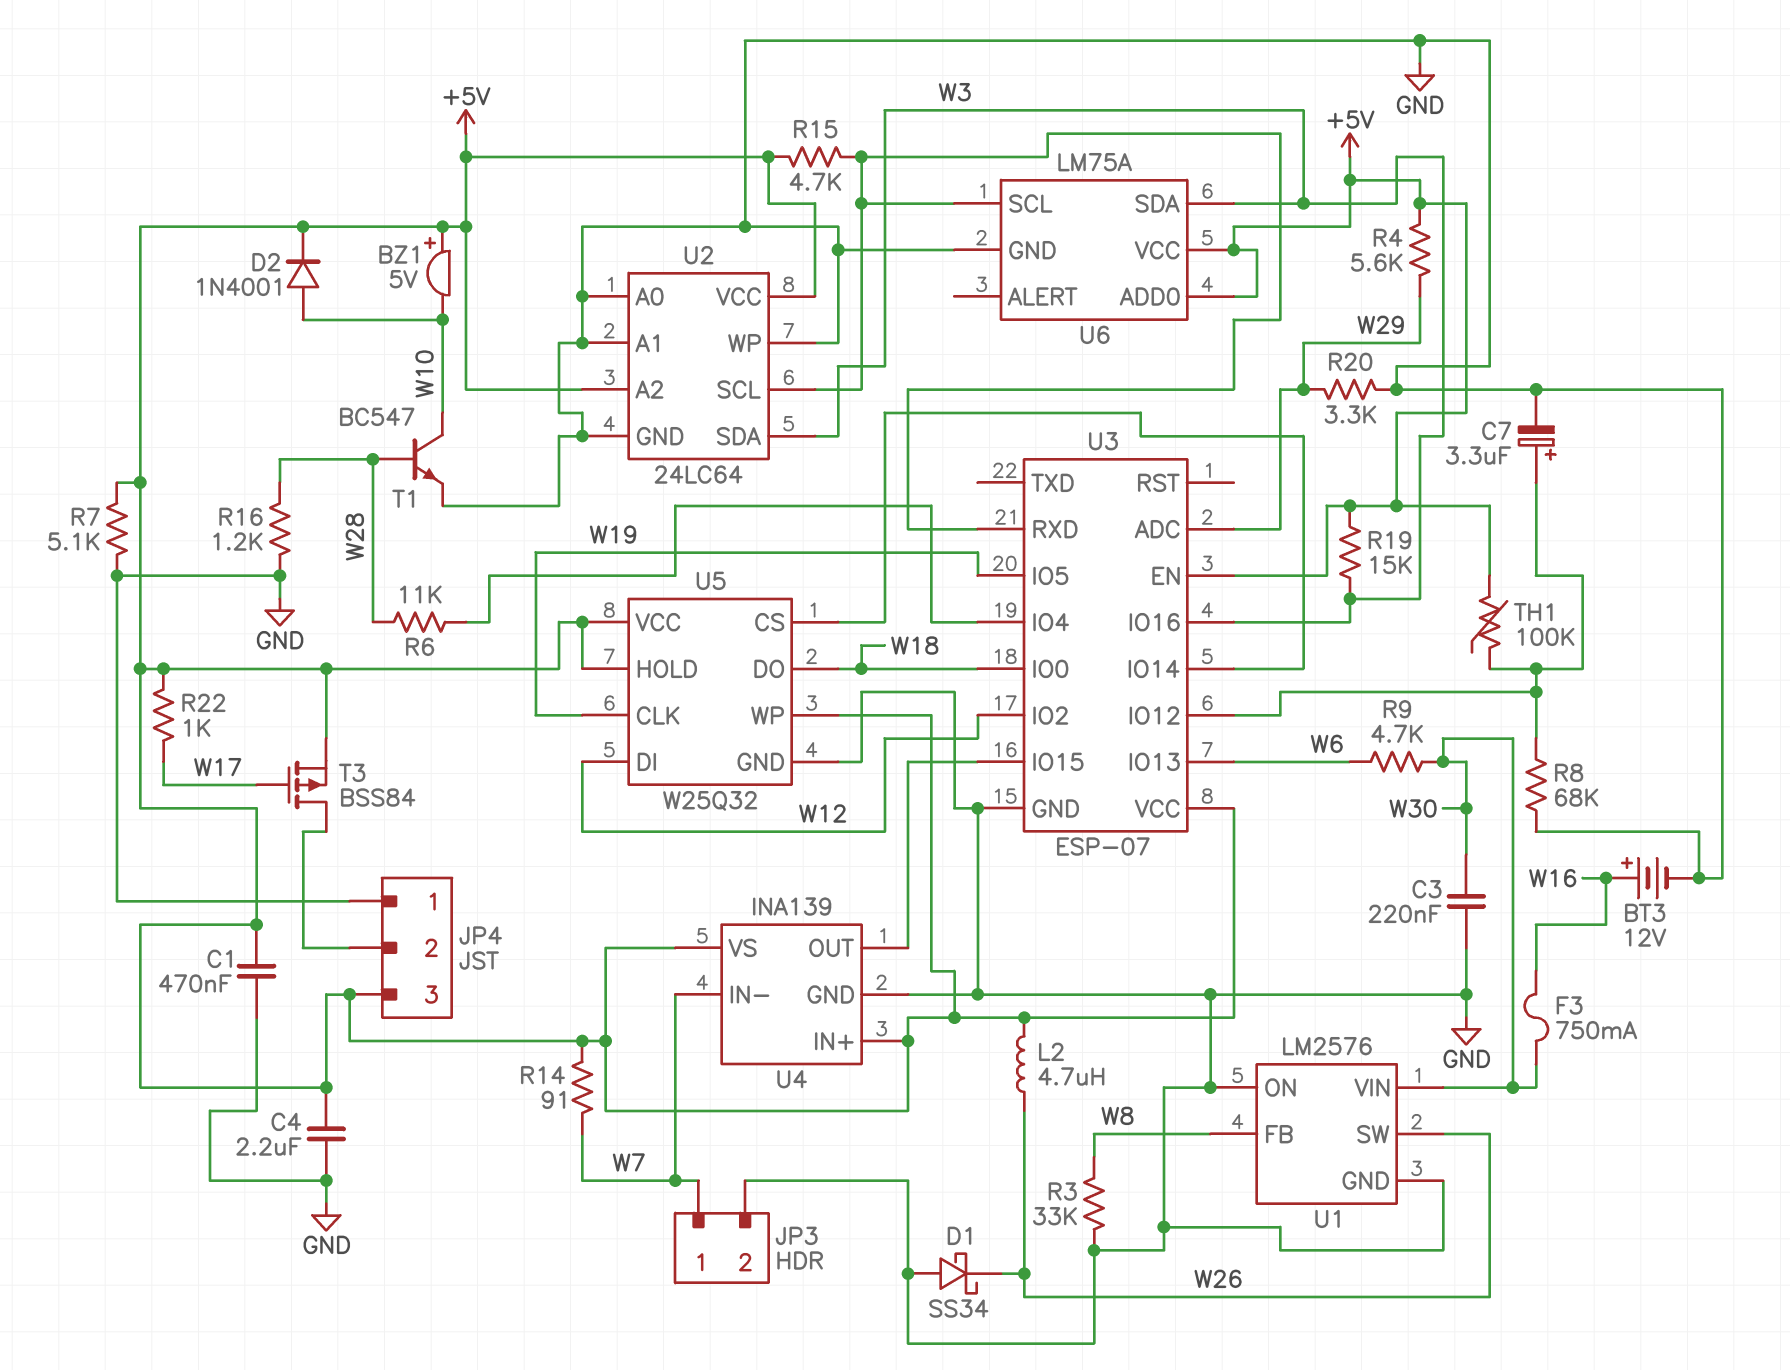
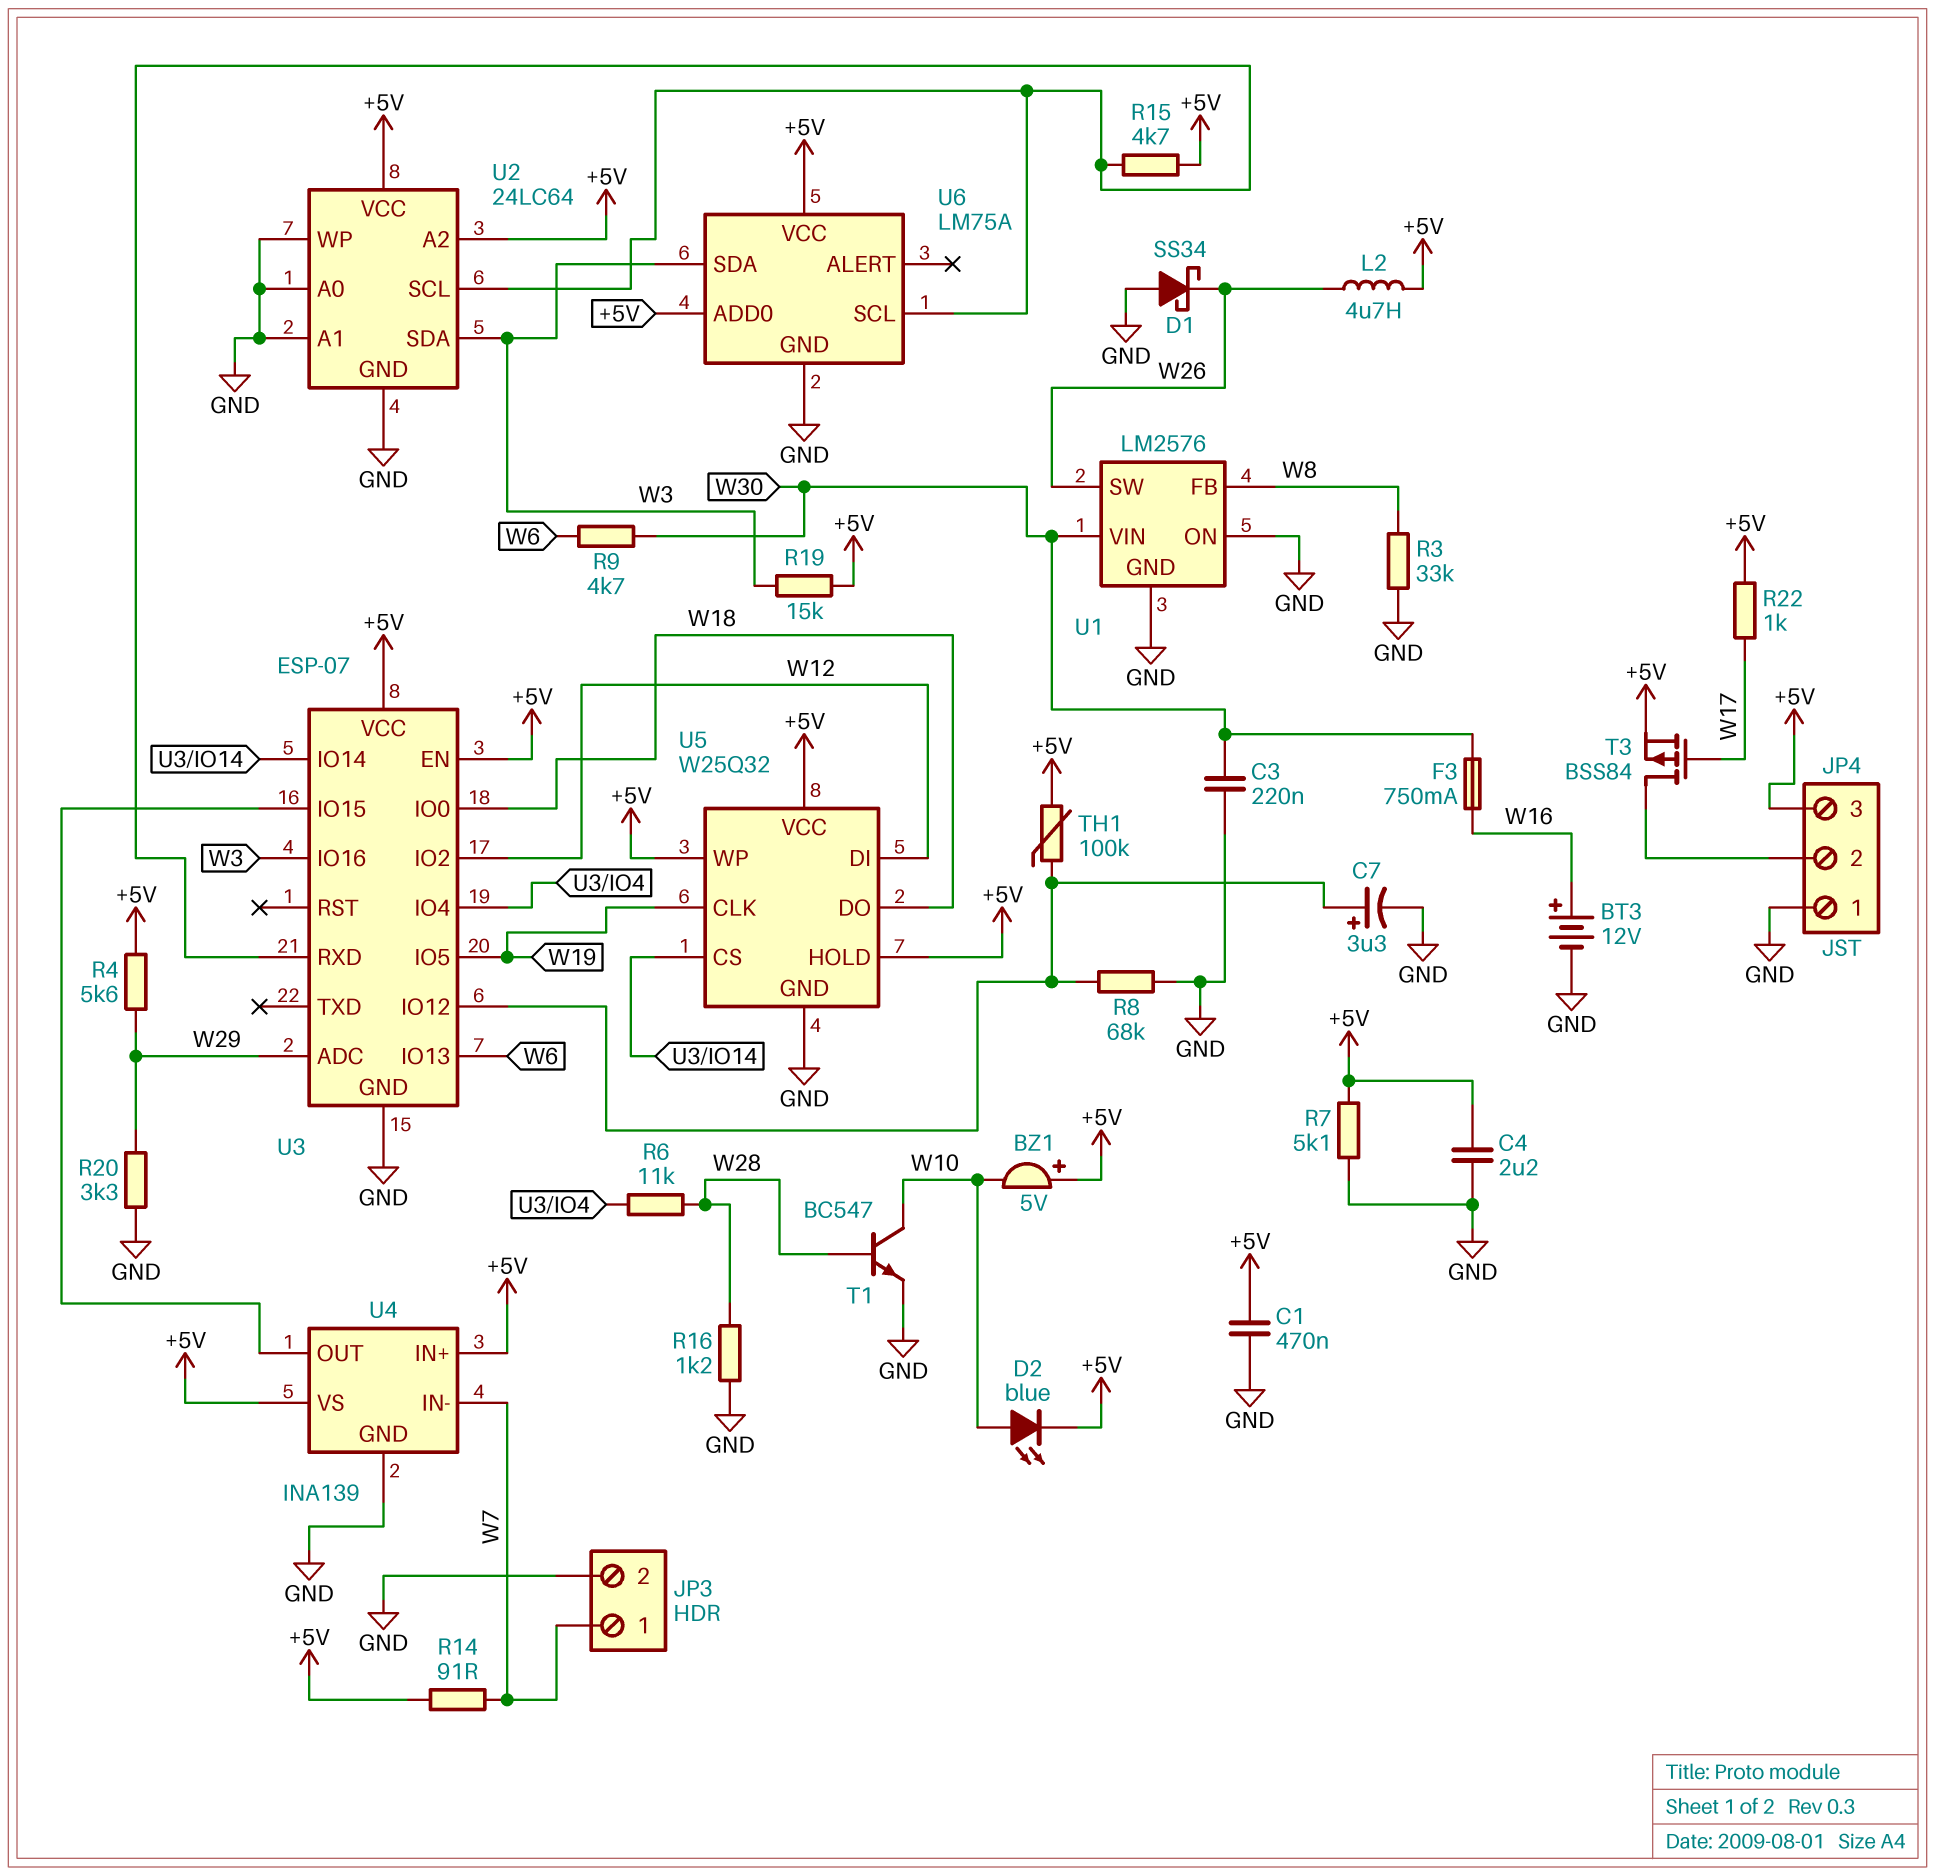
D2: diode 1N4001 (A W10, K +5V) -> LED blue (A W10, K +5V)

